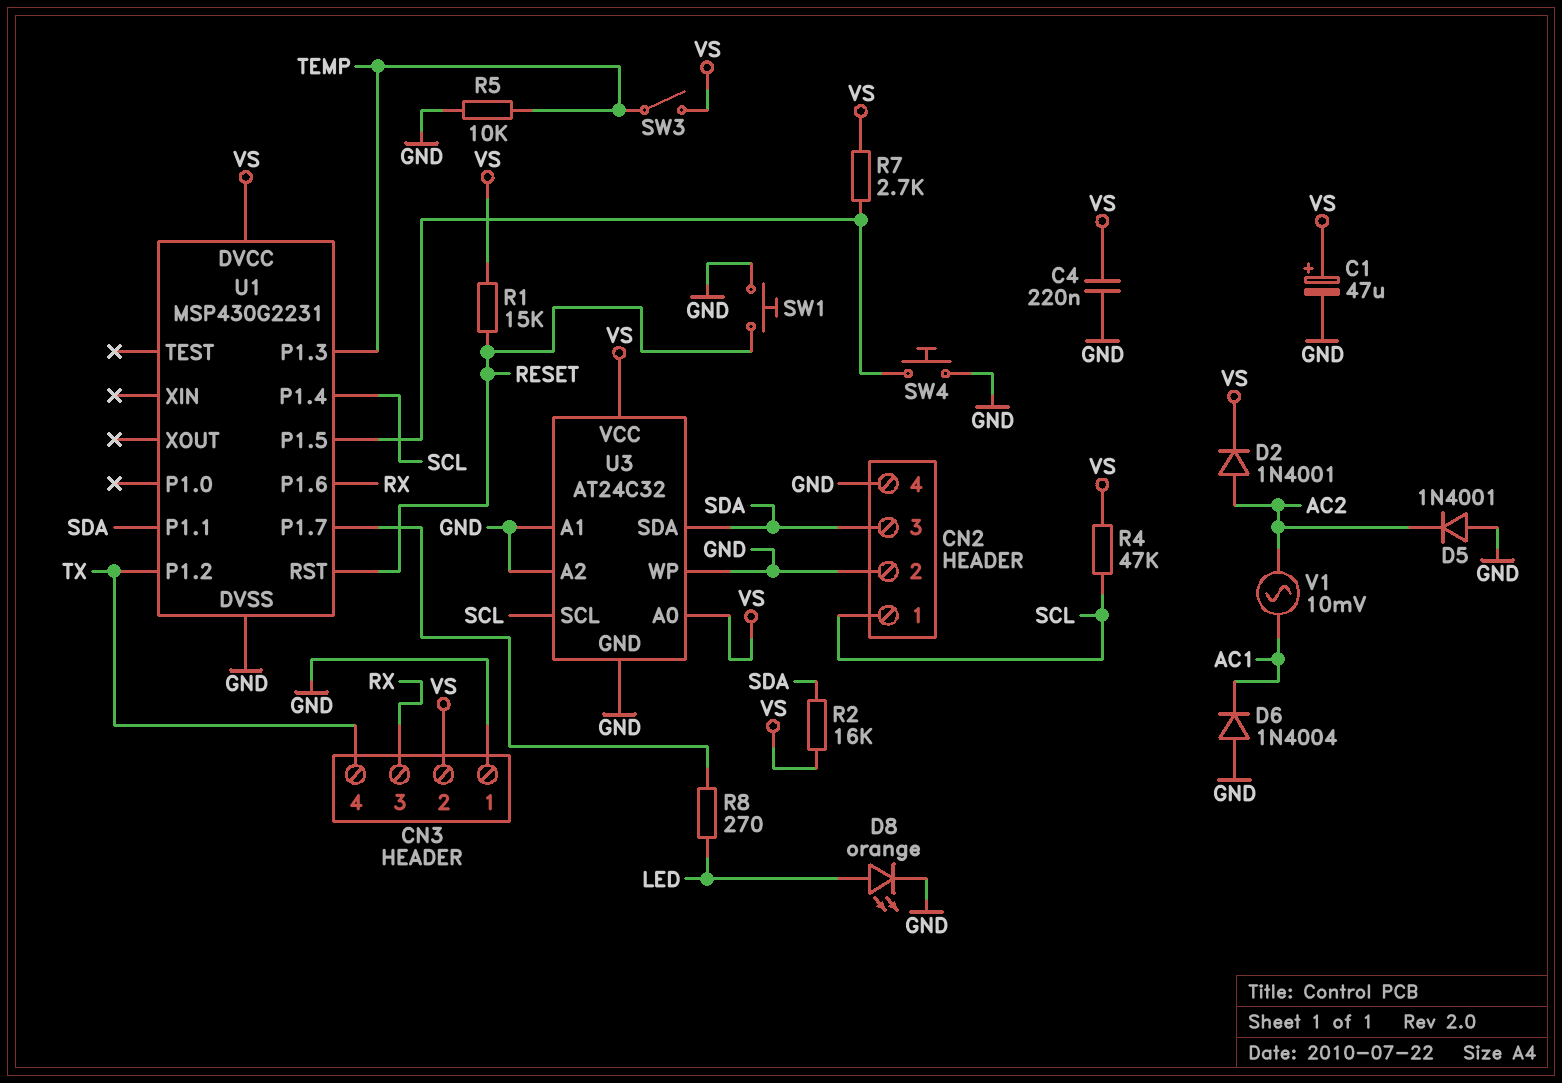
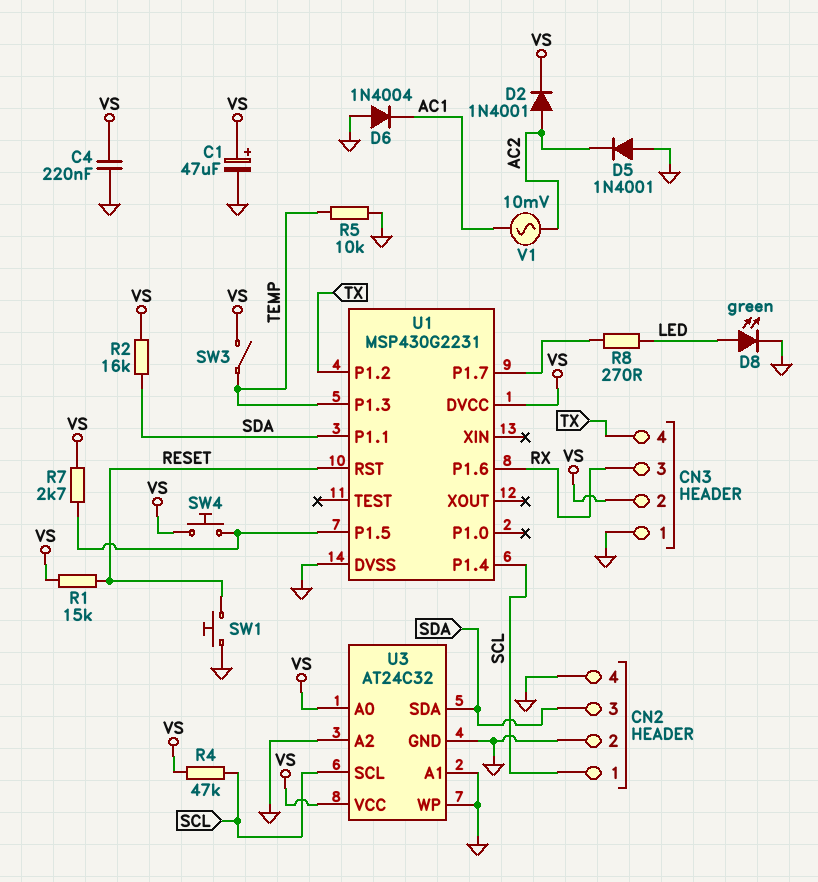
D8: LED orange (A LED, K GND) -> LED green (A LED, K GND)
SW4: button (GND, U1/P1.5) -> button (U1/P1.5, VS)

